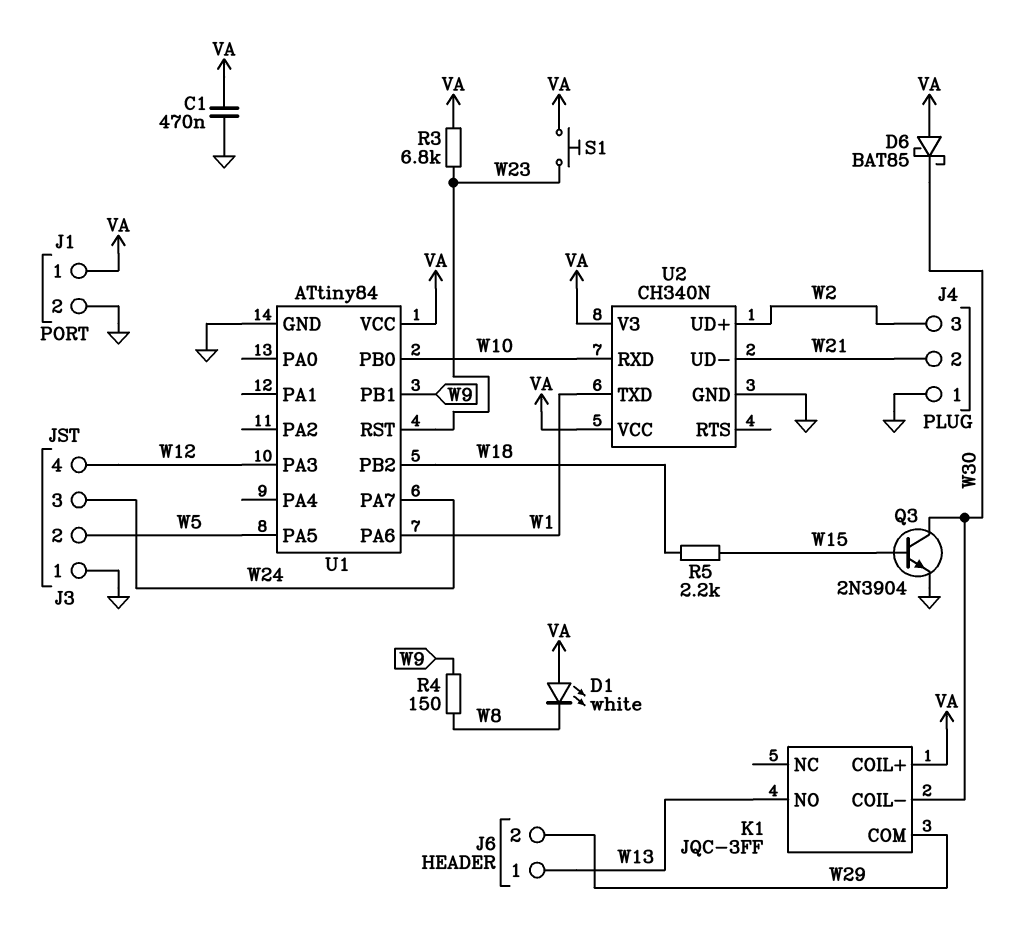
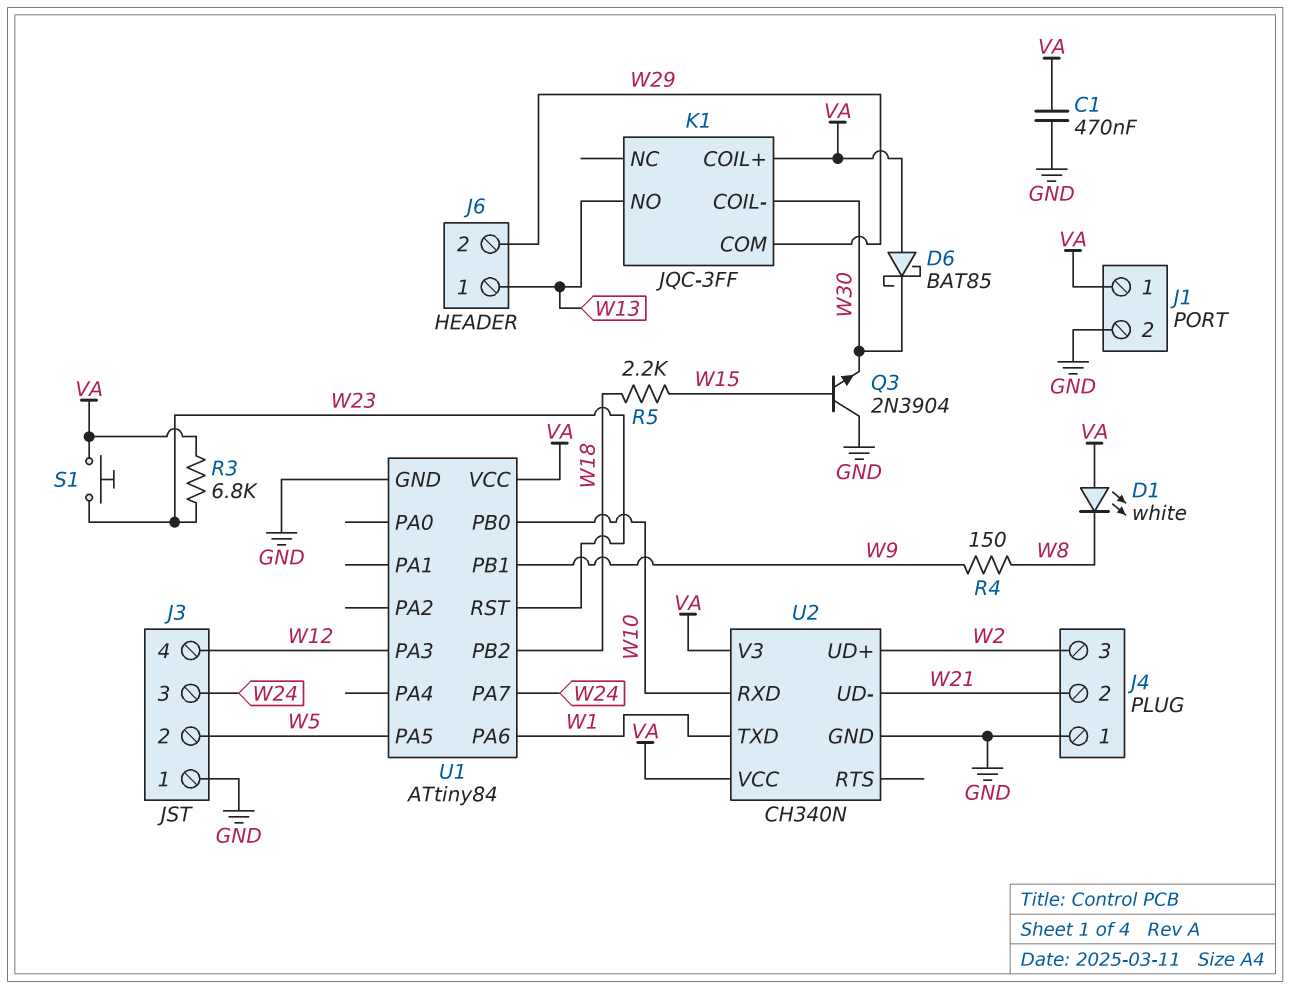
Q3: NPN 2N3904 (B W15, C W30, E GND) -> NPN 2N3904 (B W15, C GND, E W30)

